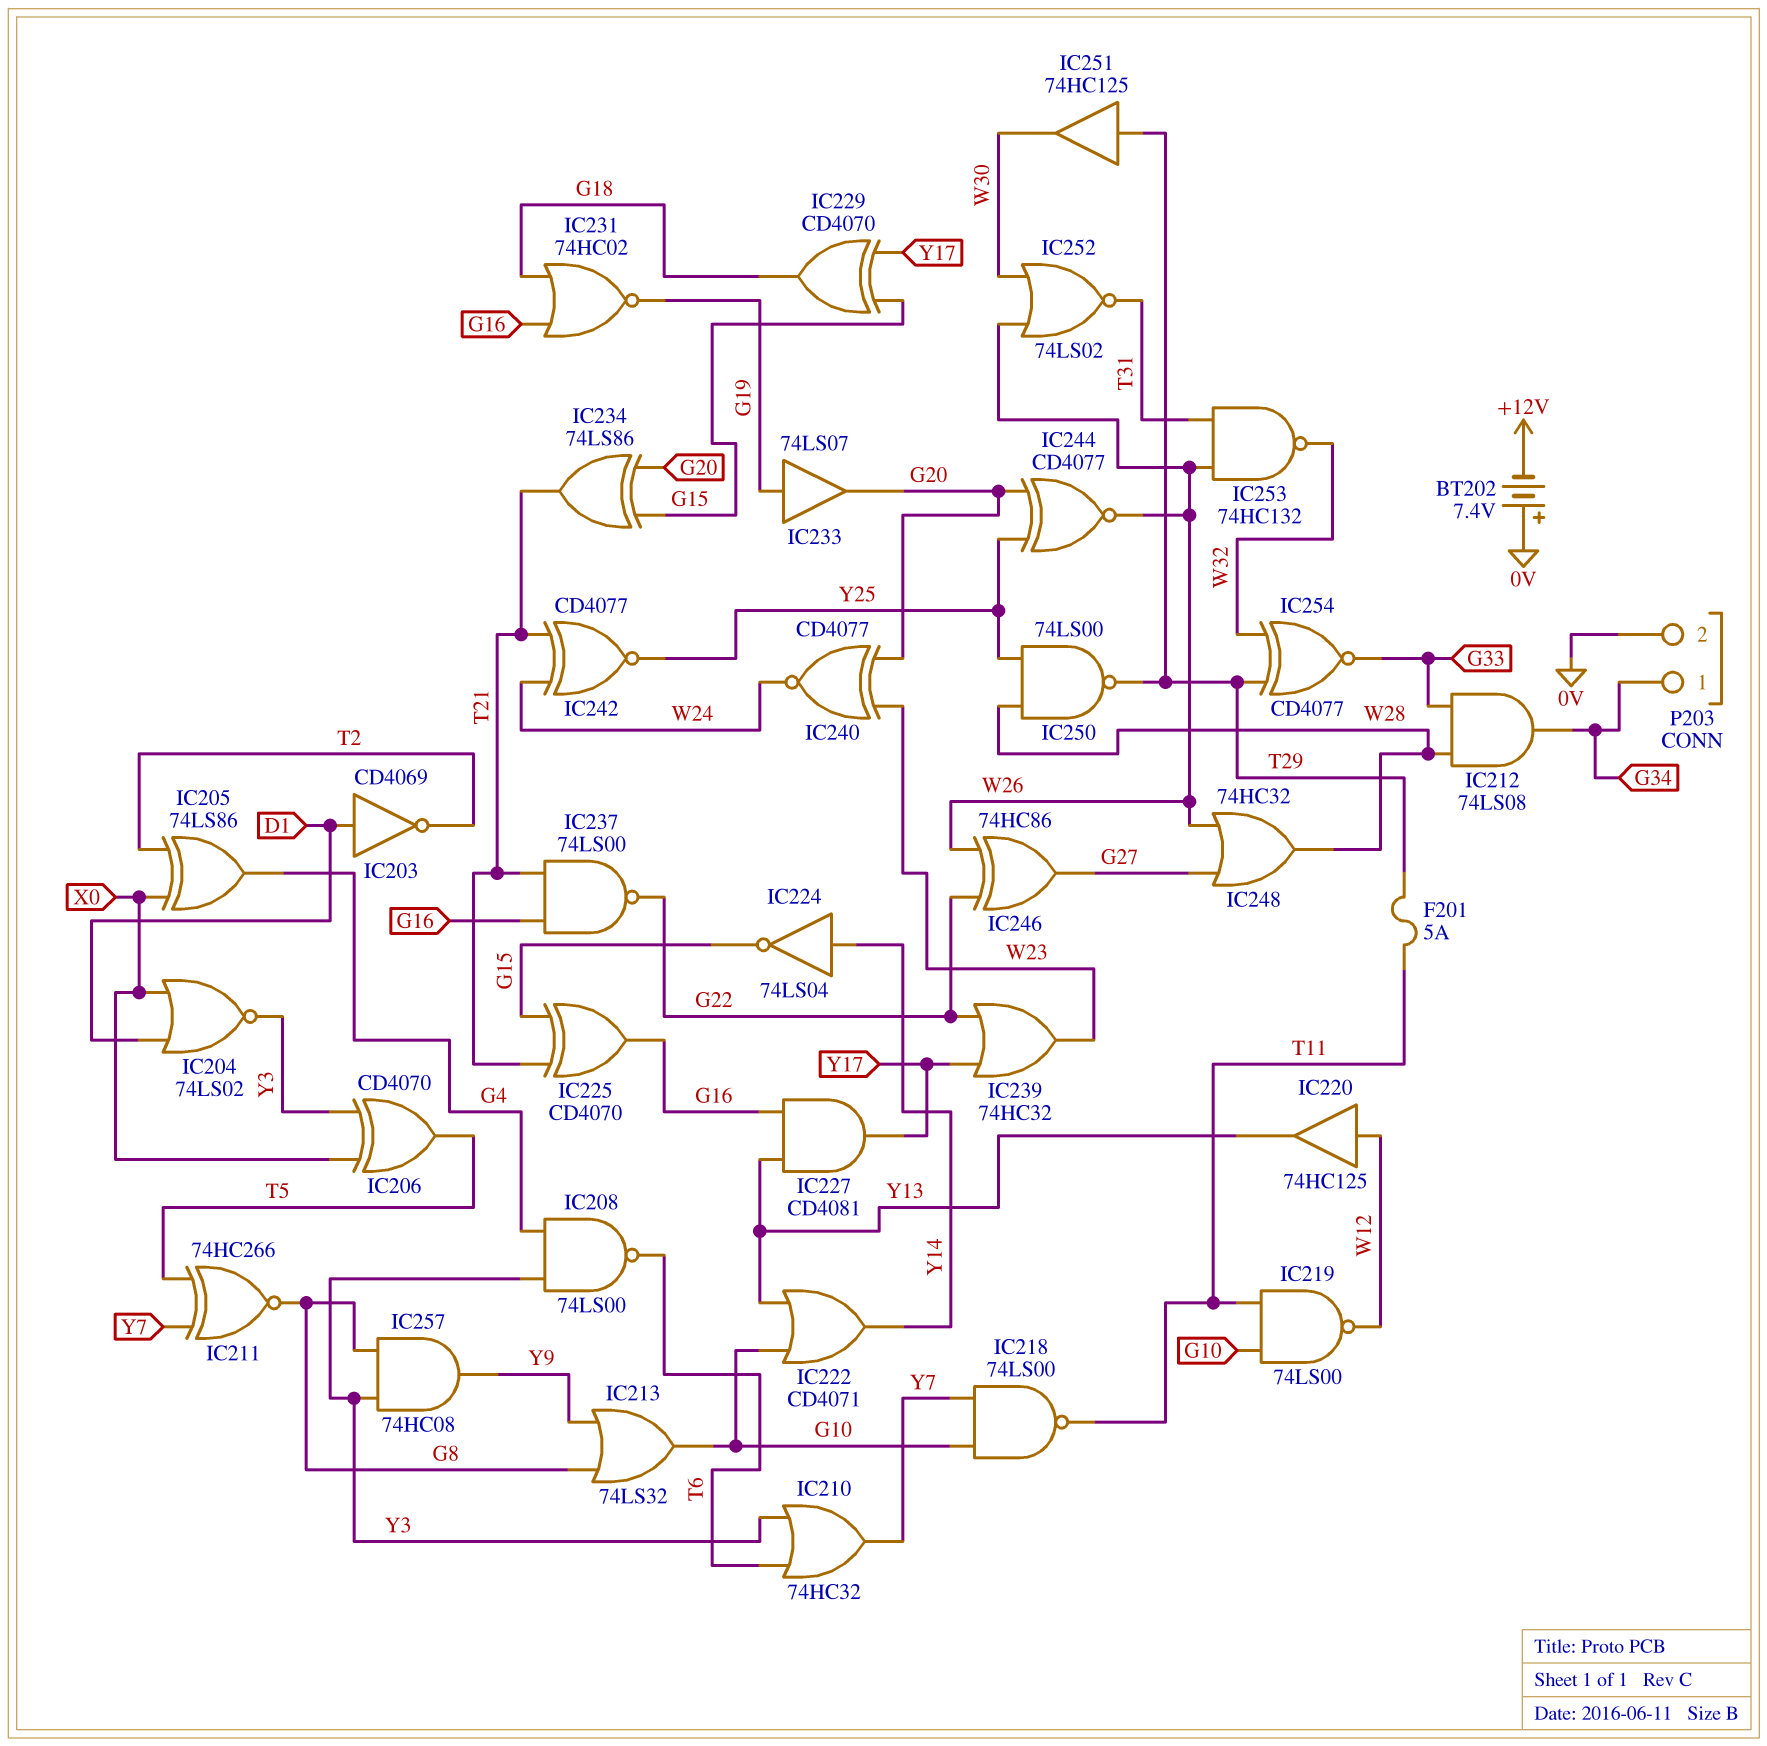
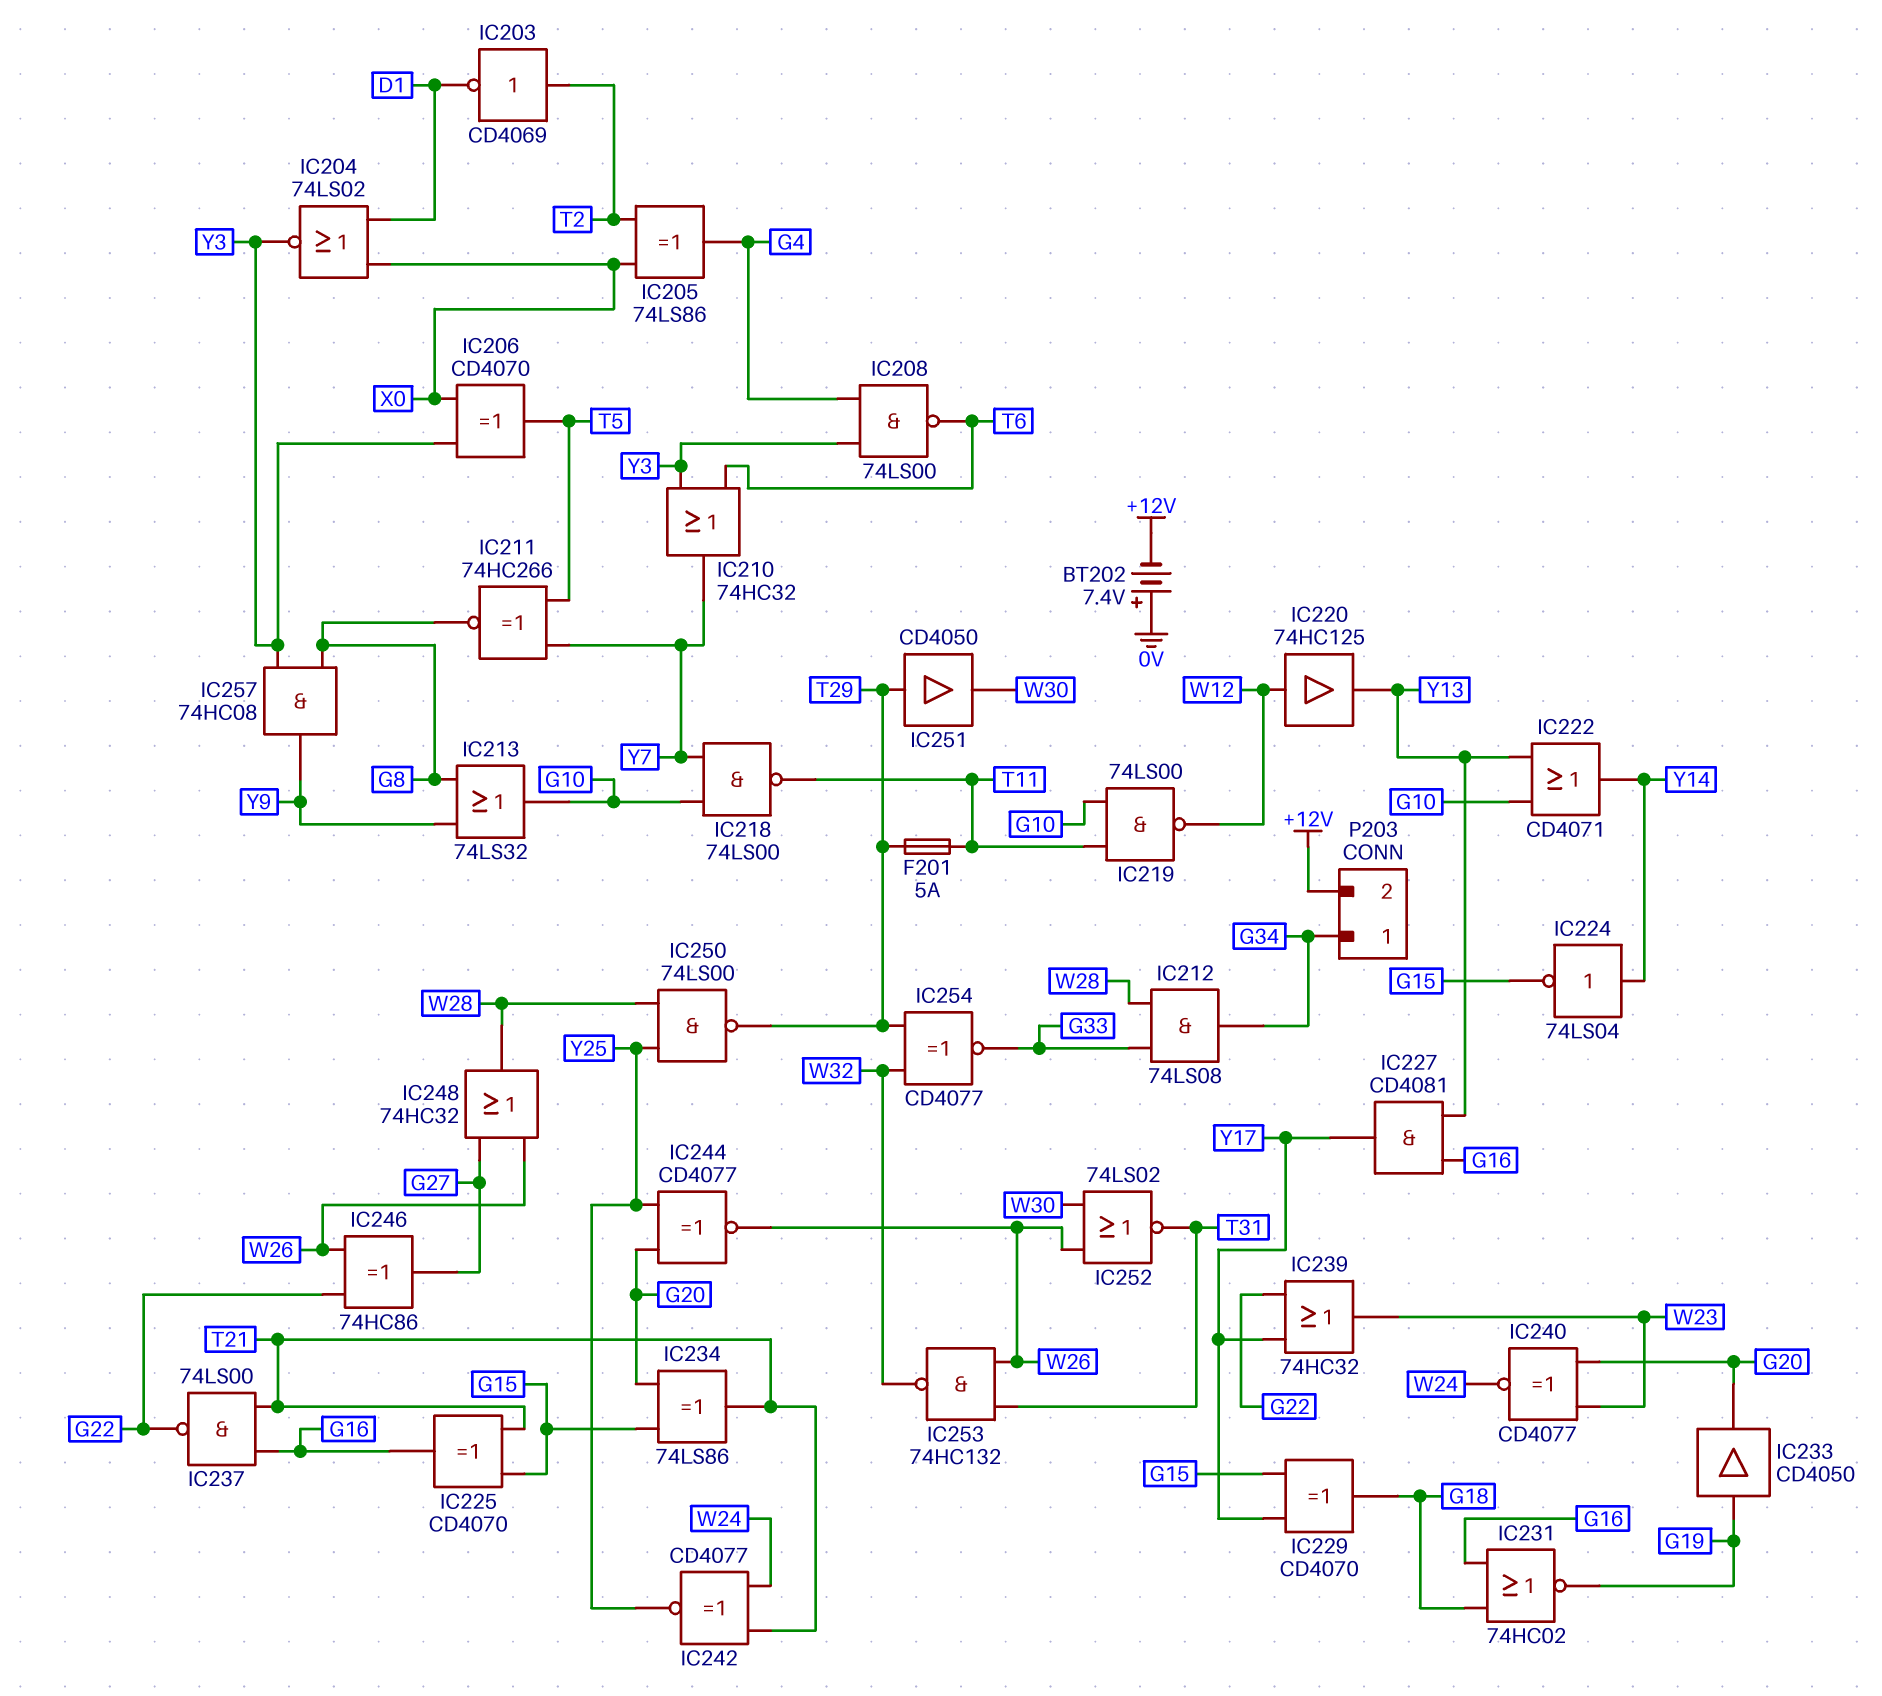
IC203: NOT CD4069 (in D1, out T2) -> NOT CD4069 (in T2, out D1)
IC233: buffer 74LS07 (in G19, out G20) -> buffer CD4050 (in G19, out G20)
IC251: buffer 74HC125 (in T29, out W30) -> buffer CD4050 (in T29, out W30)
P203 pin 2: 0V -> +12V

